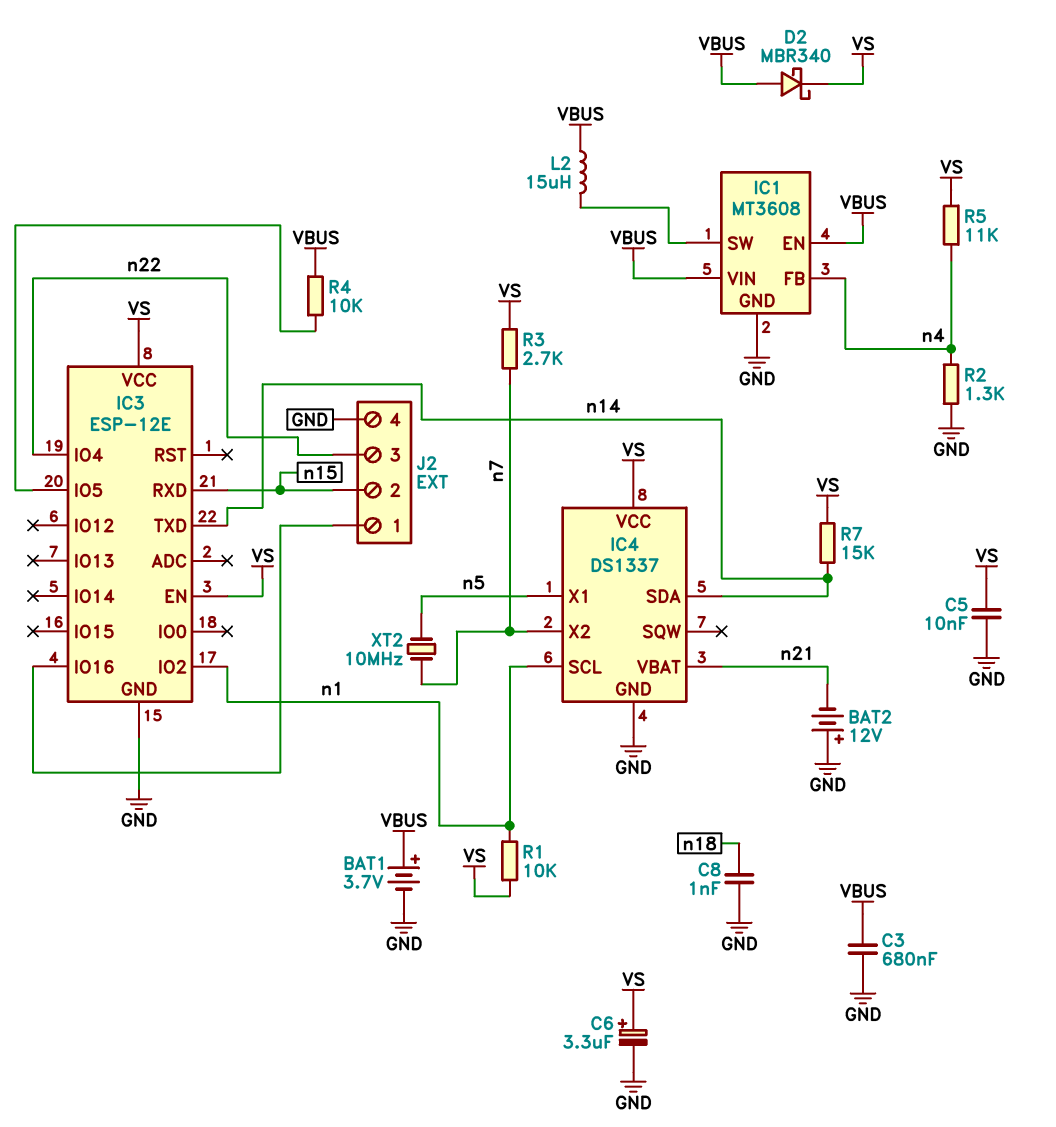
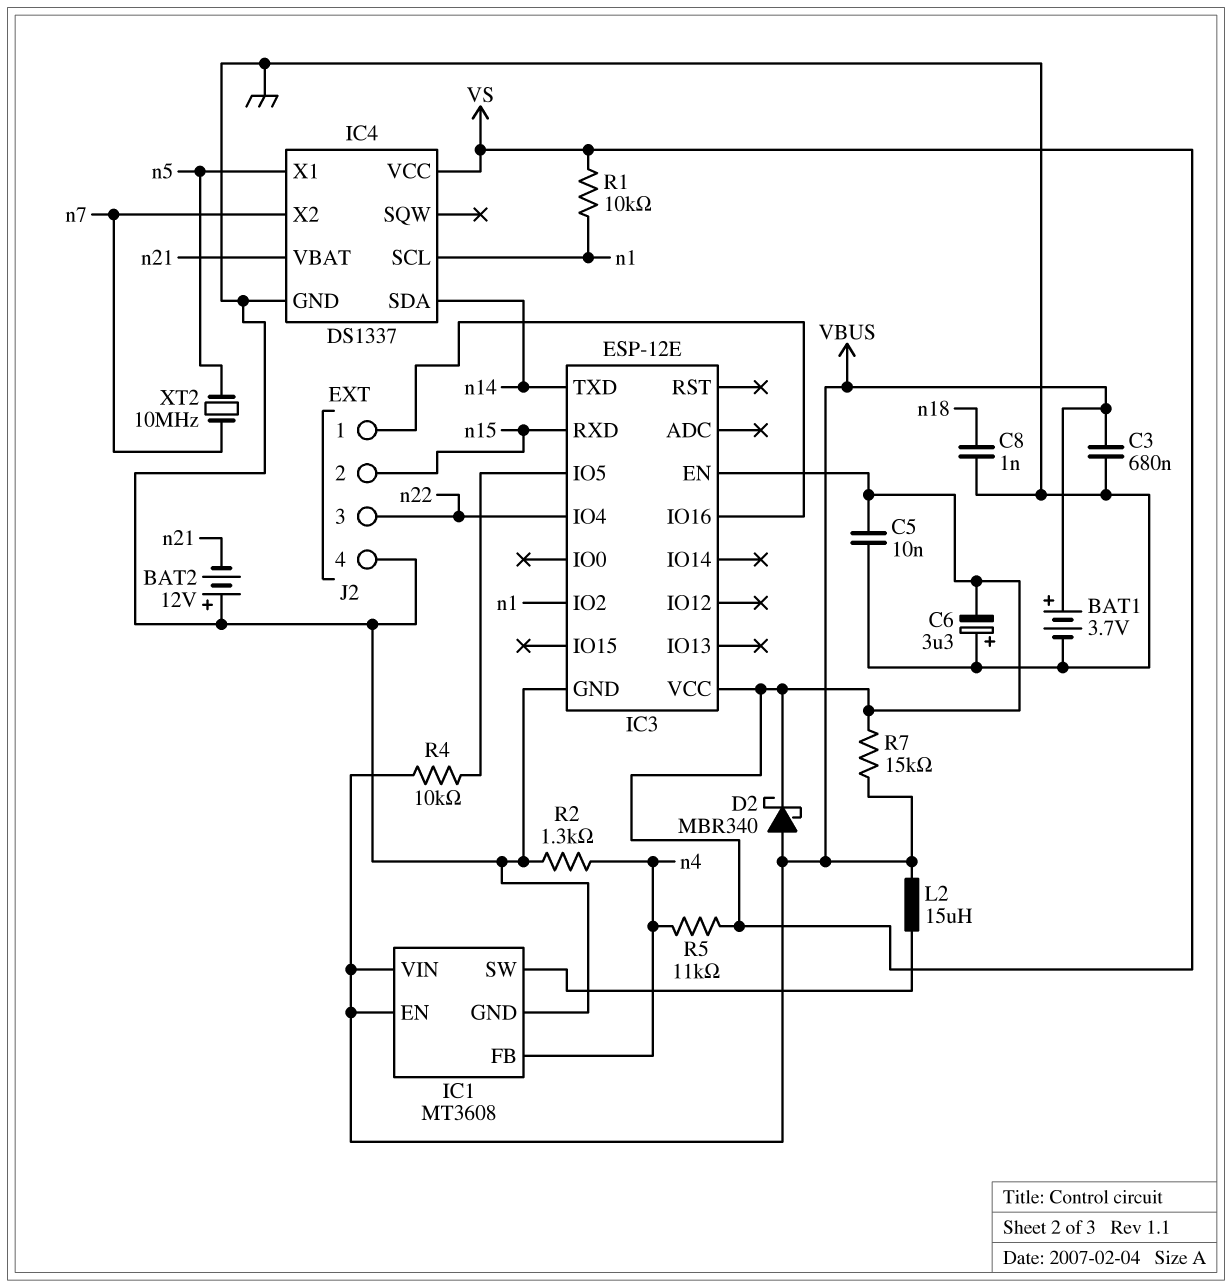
C6: 3.3uF (plus VS, minus GND) -> 3.3uF (plus GND, minus VS)
R3: 2.7k (VS, n7) -> none
R7: 15k (VS, n14) -> 15k (VBUS, VS)

